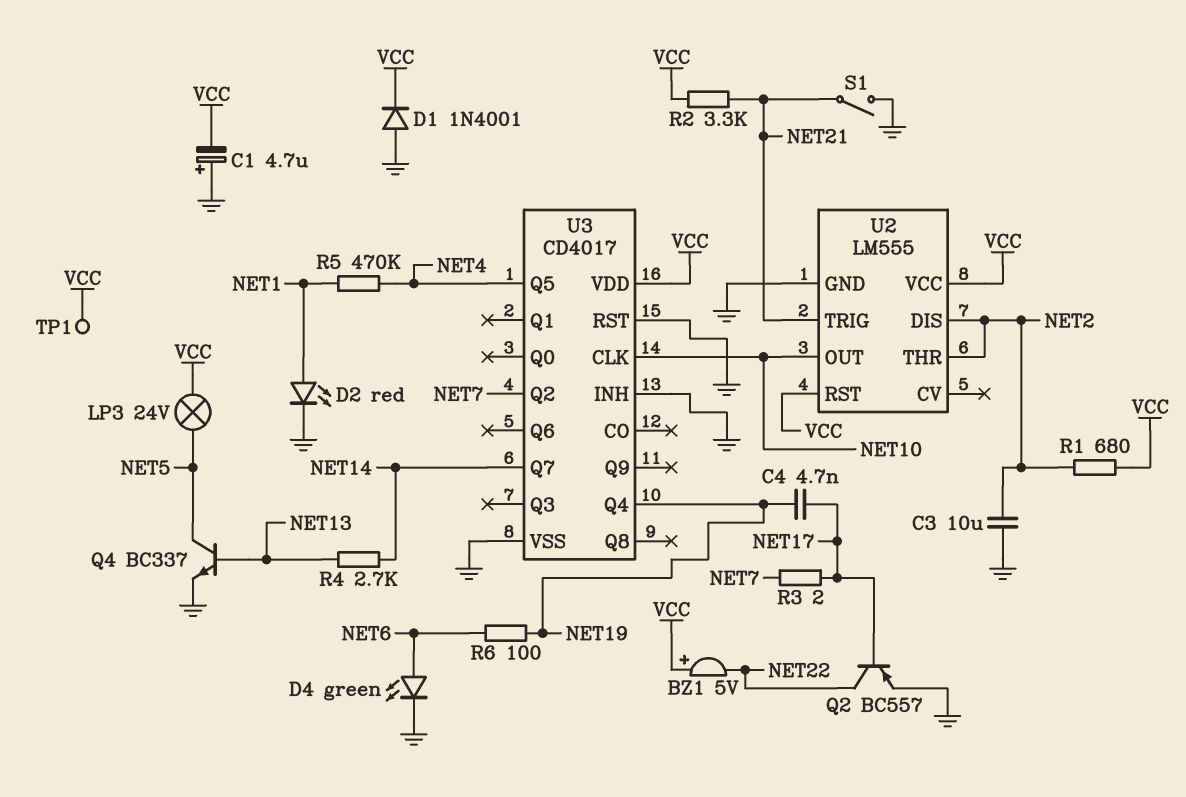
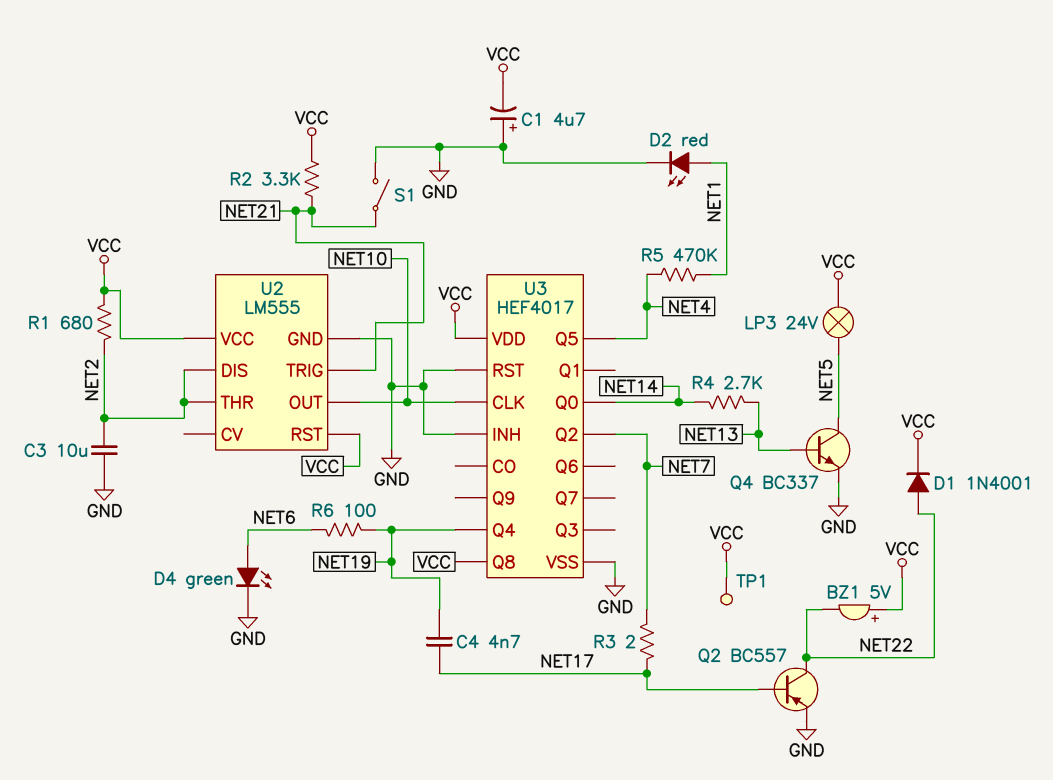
D1: diode 1N4001 (A GND, K VCC) -> diode 1N4001 (A NET22, K VCC)
U3: CD4017 -> HEF4017
U3 pin Q0: none -> NET14
U3 pin Q7: NET14 -> none
U3 pin Q8: none -> VCC

